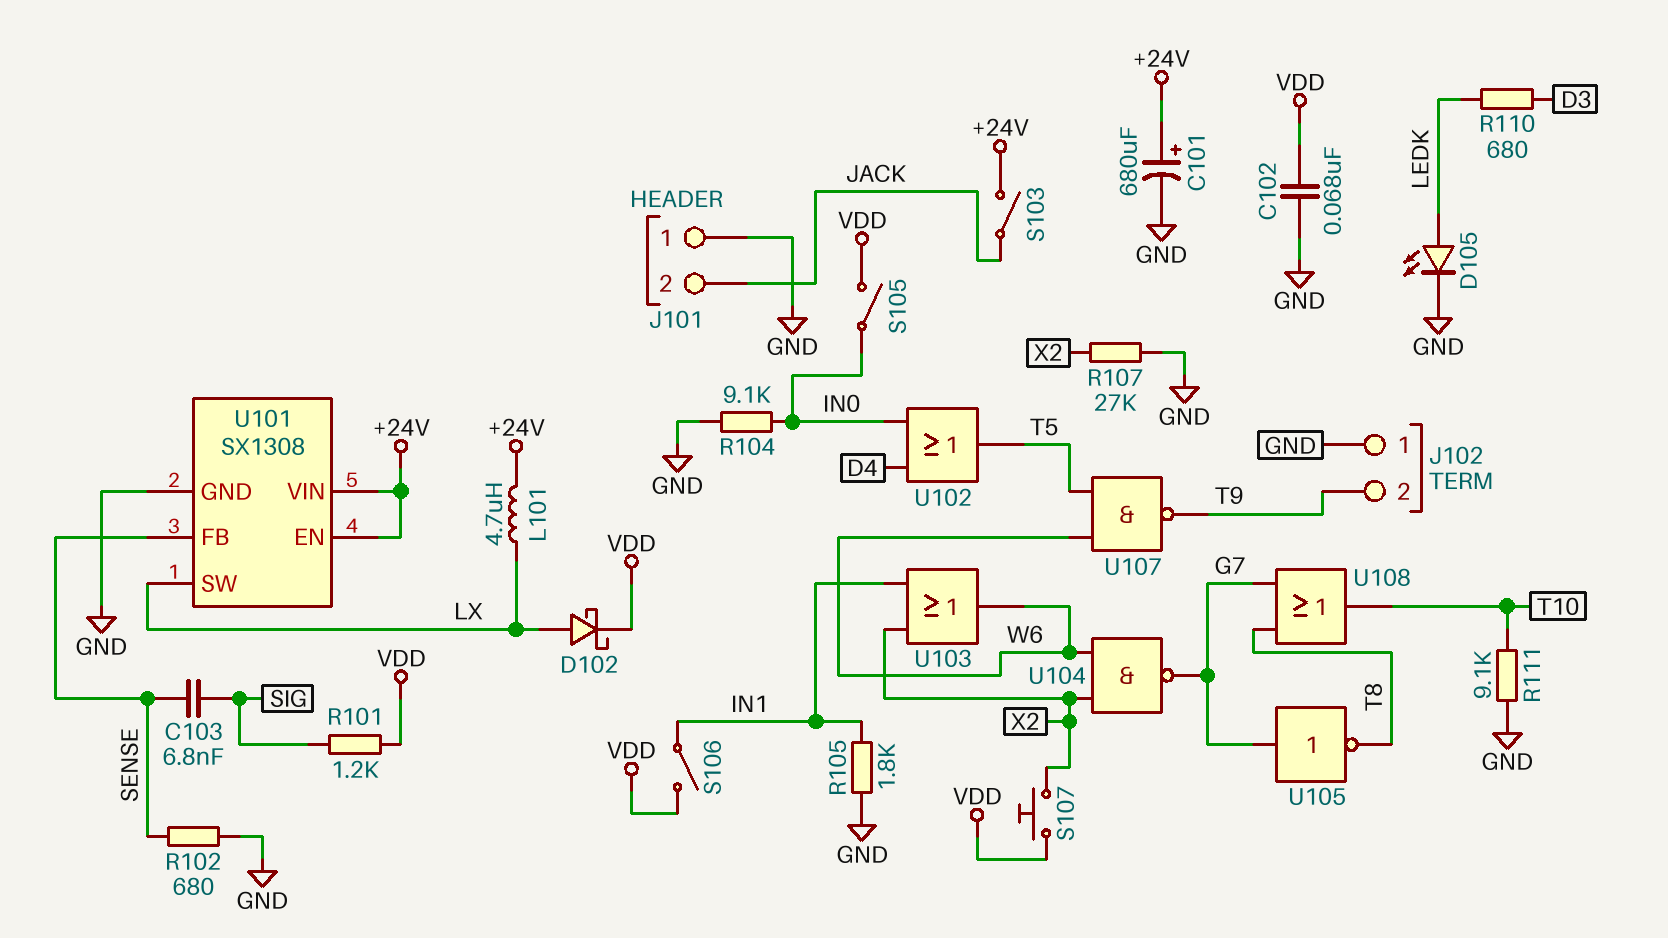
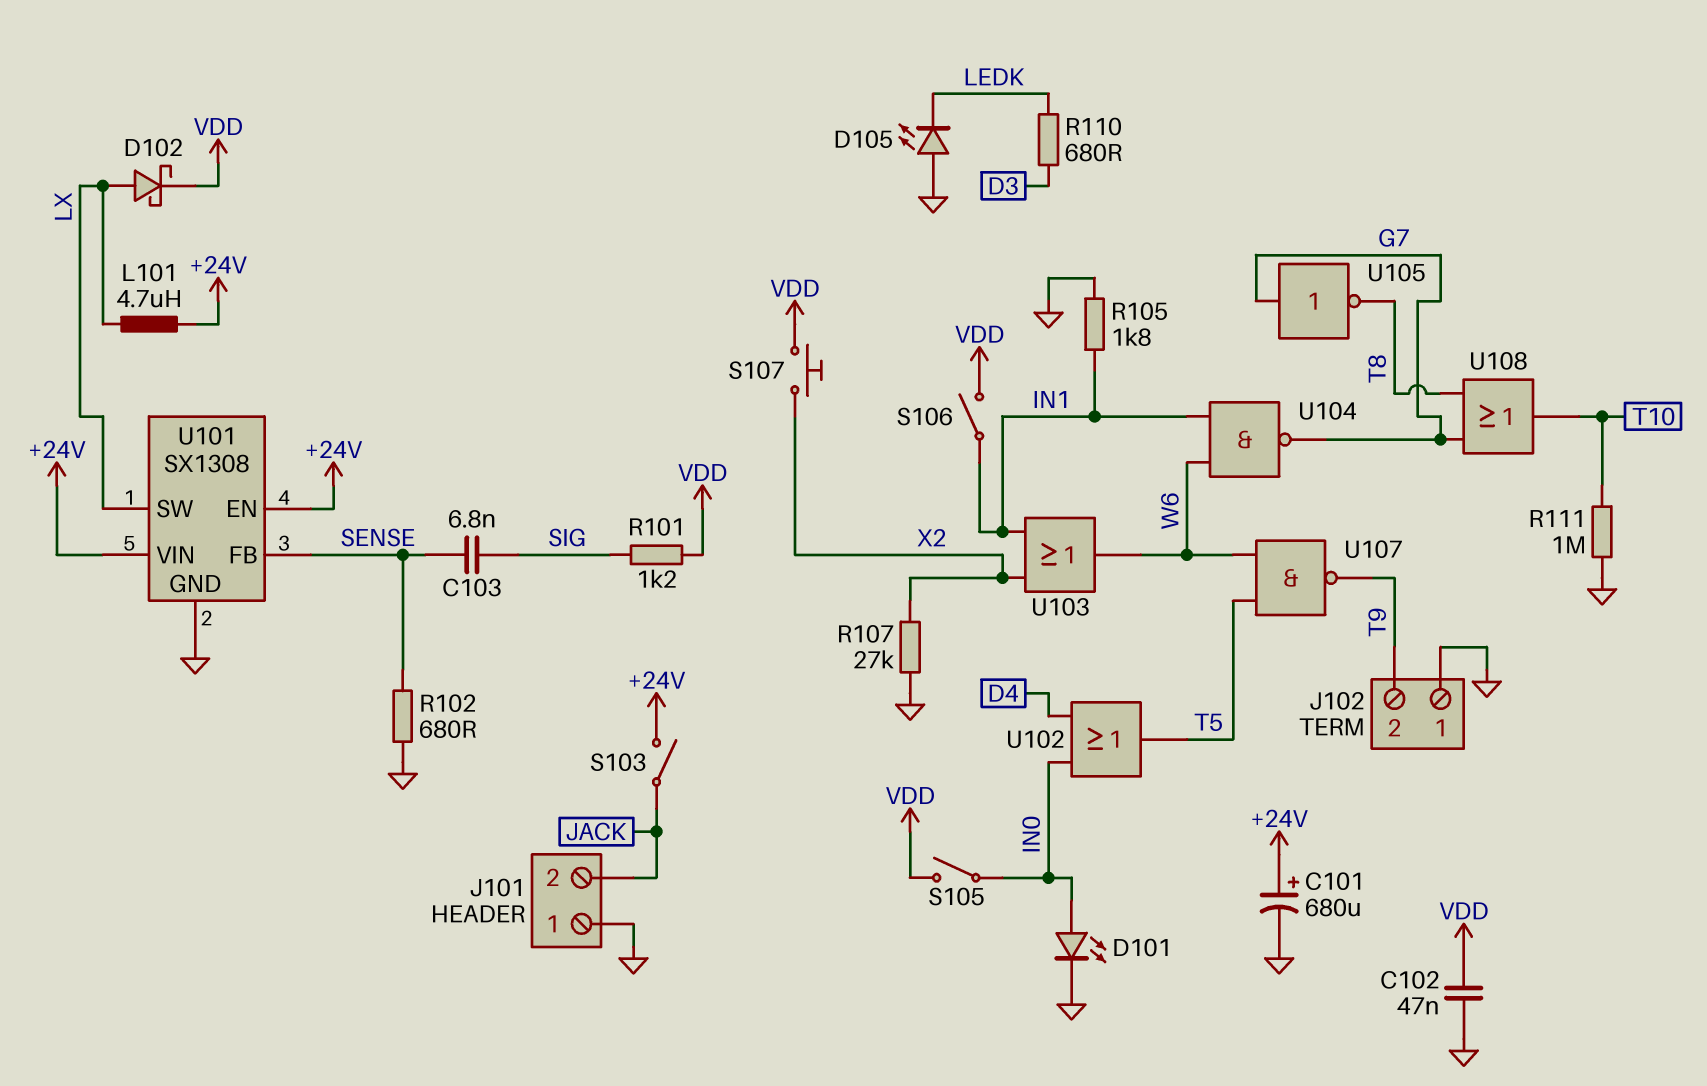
C102: 68nF (GND, VDD) -> 47nF (GND, VDD)
D101: none -> LED (A IN0, K GND)
D105: LED (A LEDK, K GND) -> LED (A GND, K LEDK)
R104: 9.1k (GND, IN0) -> none
R111: 9.1k (GND, T10) -> 1M (GND, T10)
U104: NAND (in W6, in X2, out G7) -> NAND (in IN1, in W6, out G7)

